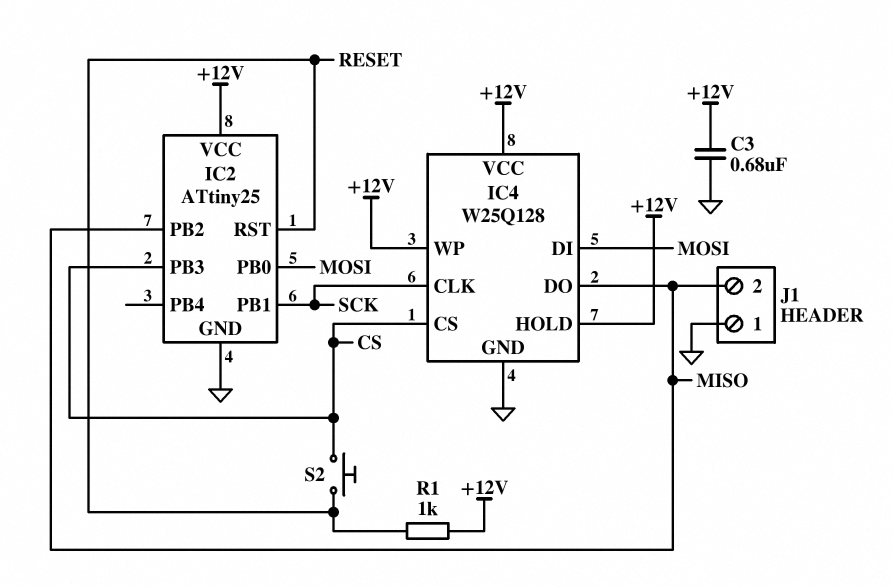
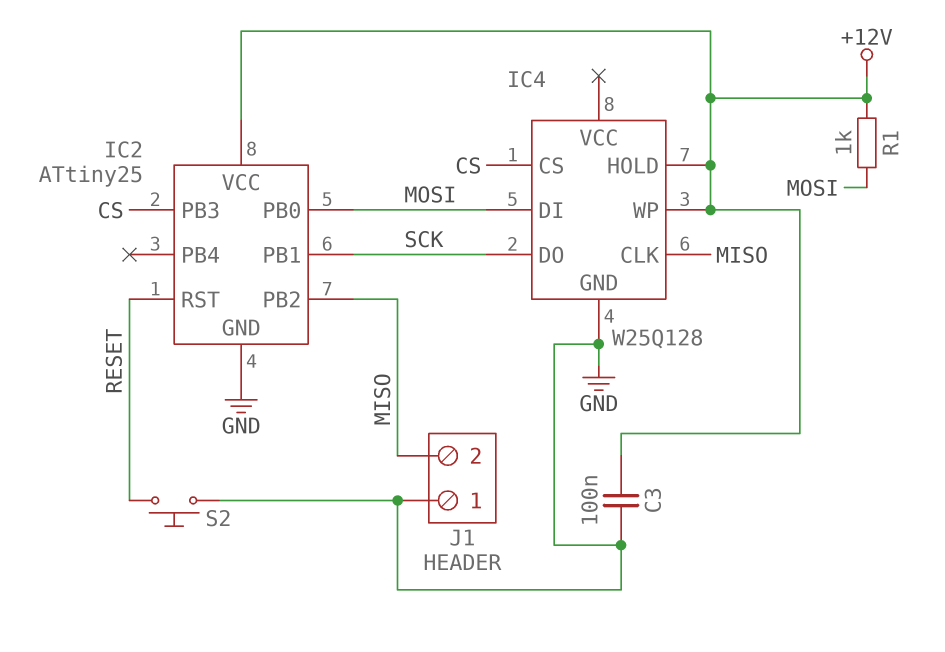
C3: 680nF (+12V, GND) -> 100nF (+12V, GND)
IC4 pin CLK: SCK -> MISO
IC4 pin DO: MISO -> SCK
IC4 pin VCC: +12V -> none
R1: 1k (+12V, RESET) -> 1k (+12V, MOSI)
S2: button (CS, RESET) -> button (GND, RESET)

